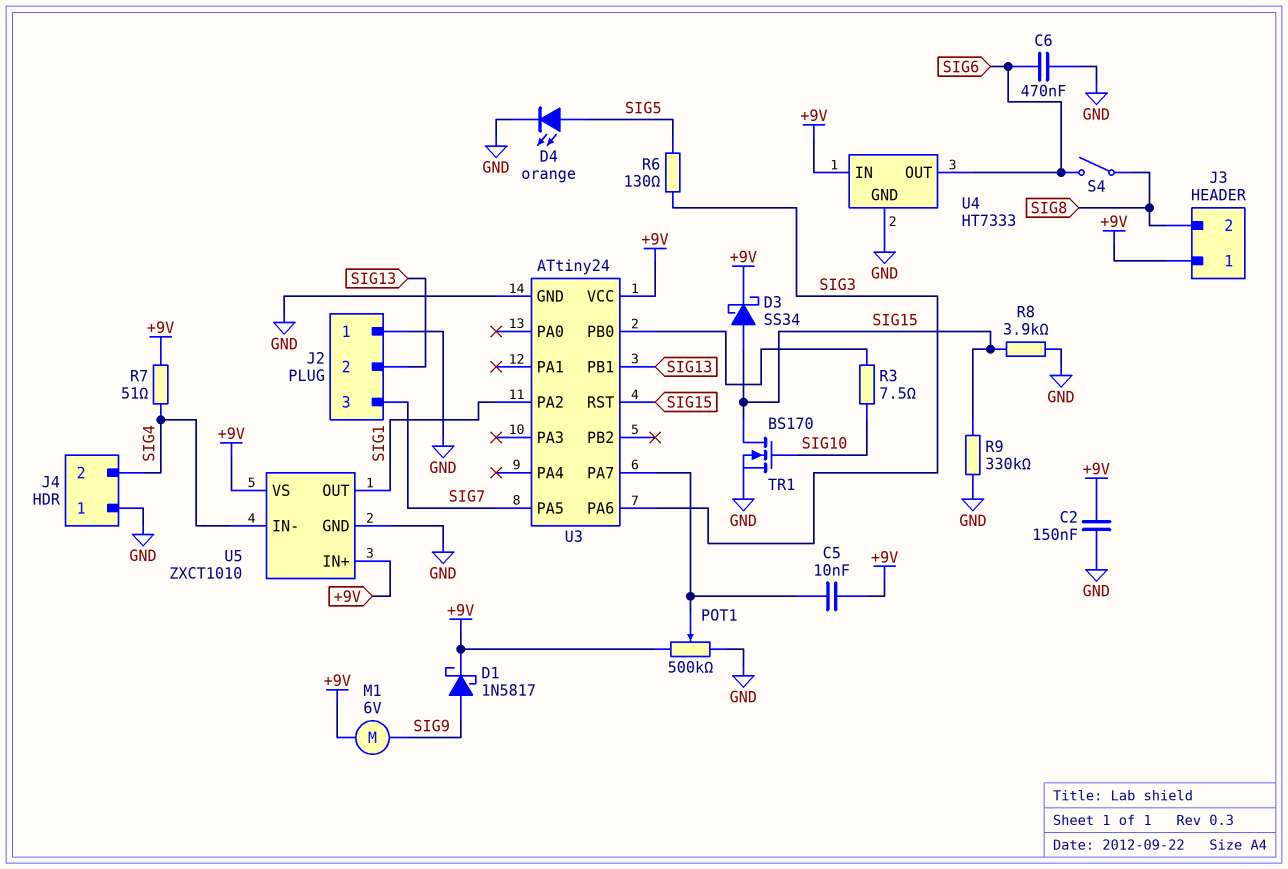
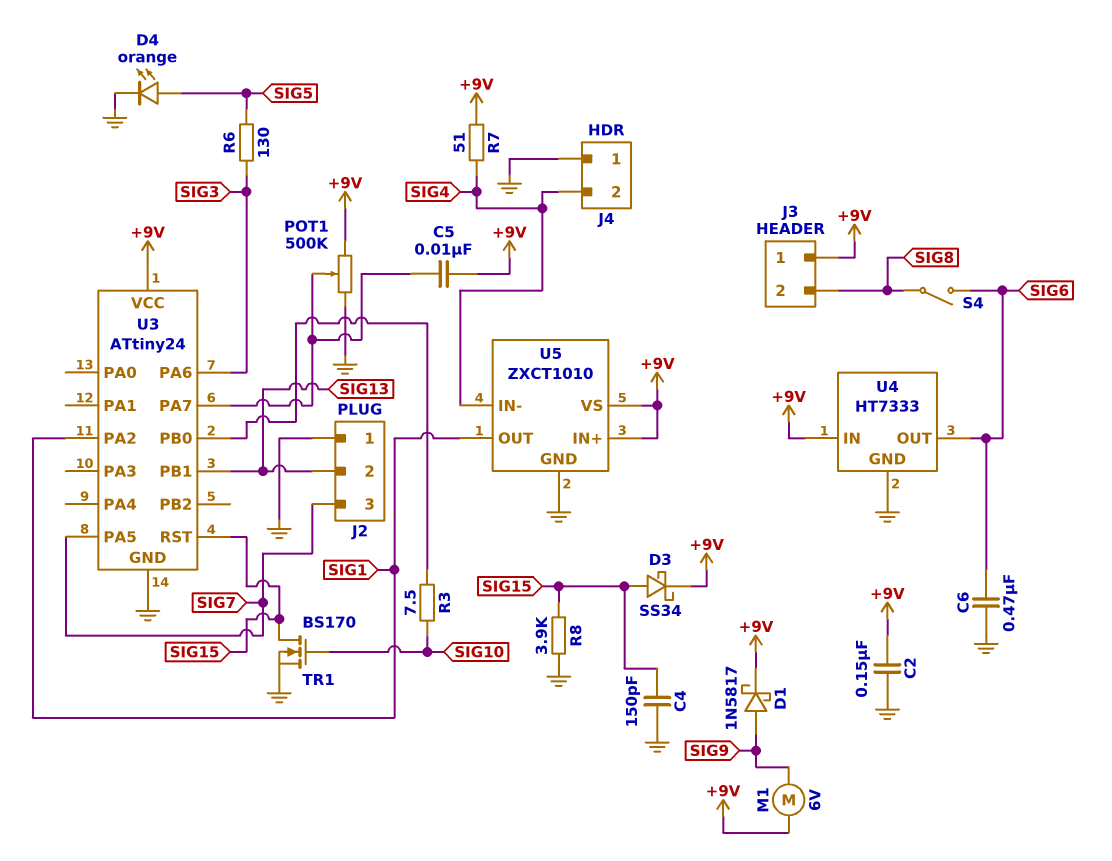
C4: none -> 150pF (GND, SIG15)
R9: 330k (GND, SIG15) -> none

